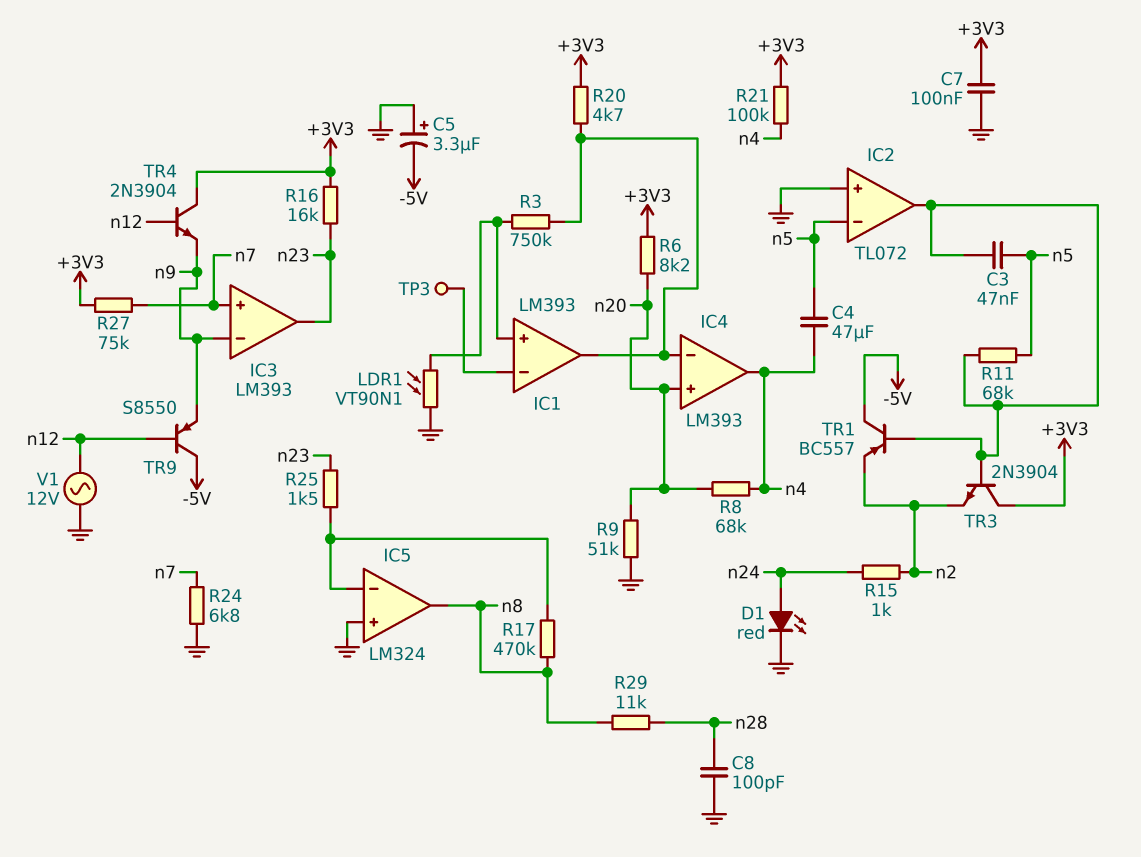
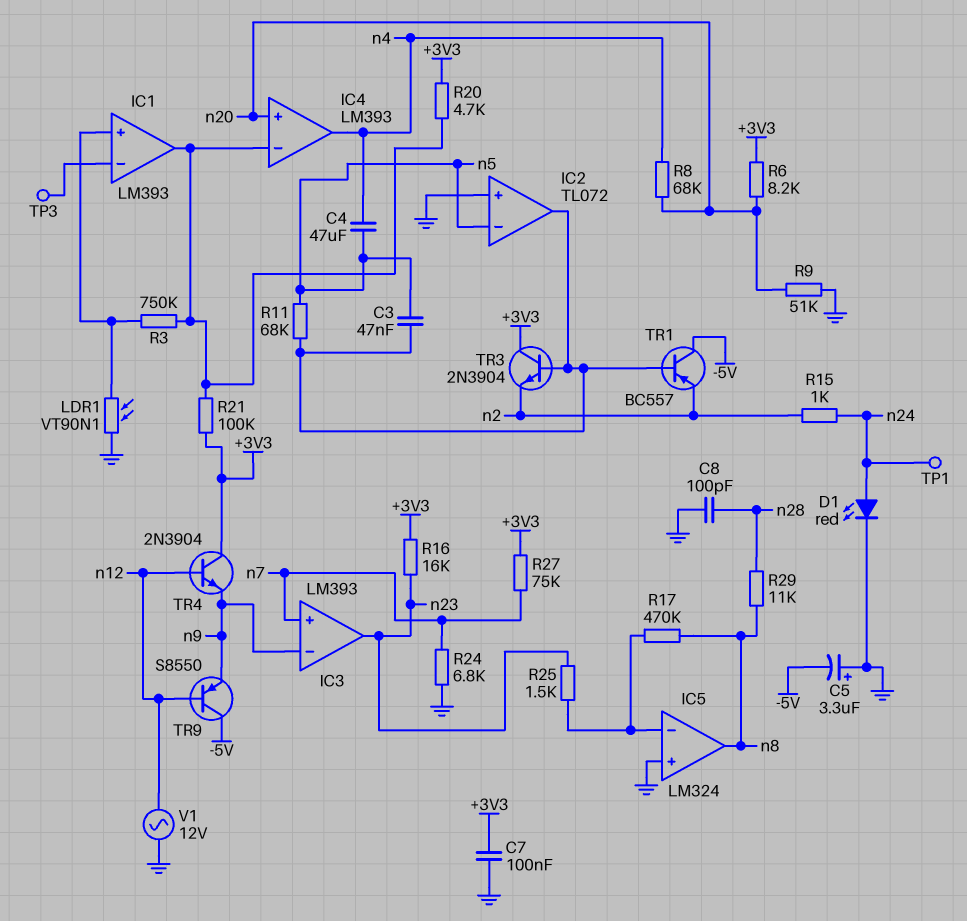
R21: 100k (+3V3, n4) -> 100k (+3V3, IC1/out)
TP1: none -> test point (n24)

